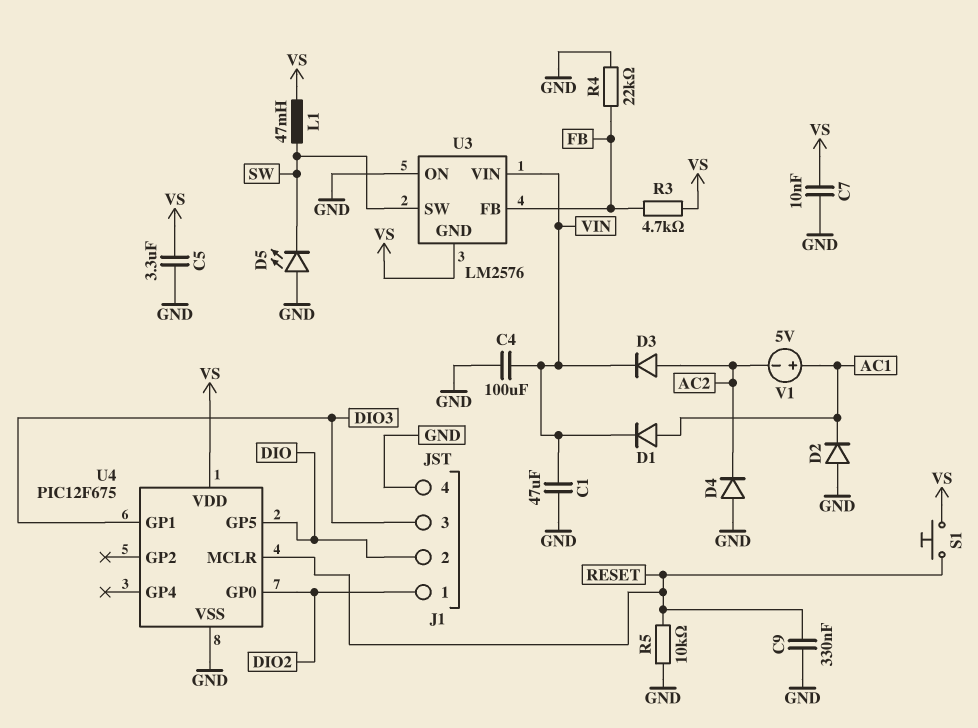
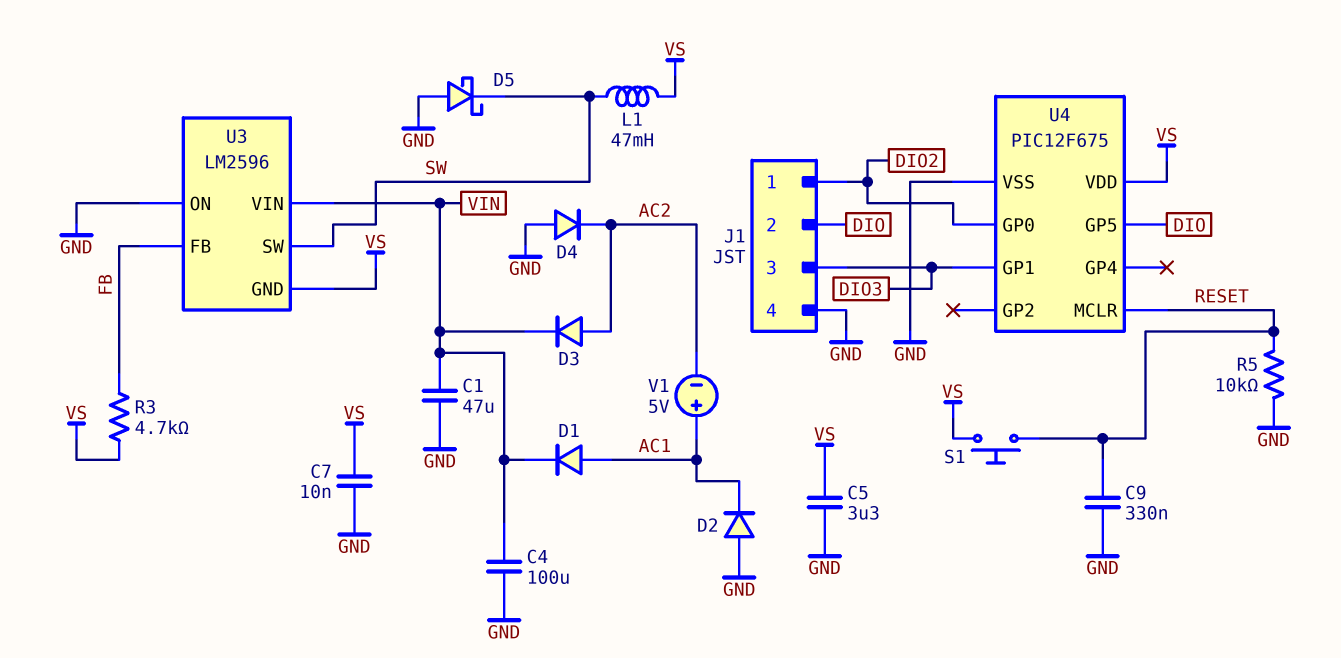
D5: LED (A GND, K SW) -> schottky (A GND, K SW)
R4: 22k (FB, GND) -> none
U3: LM2576 -> LM2596

